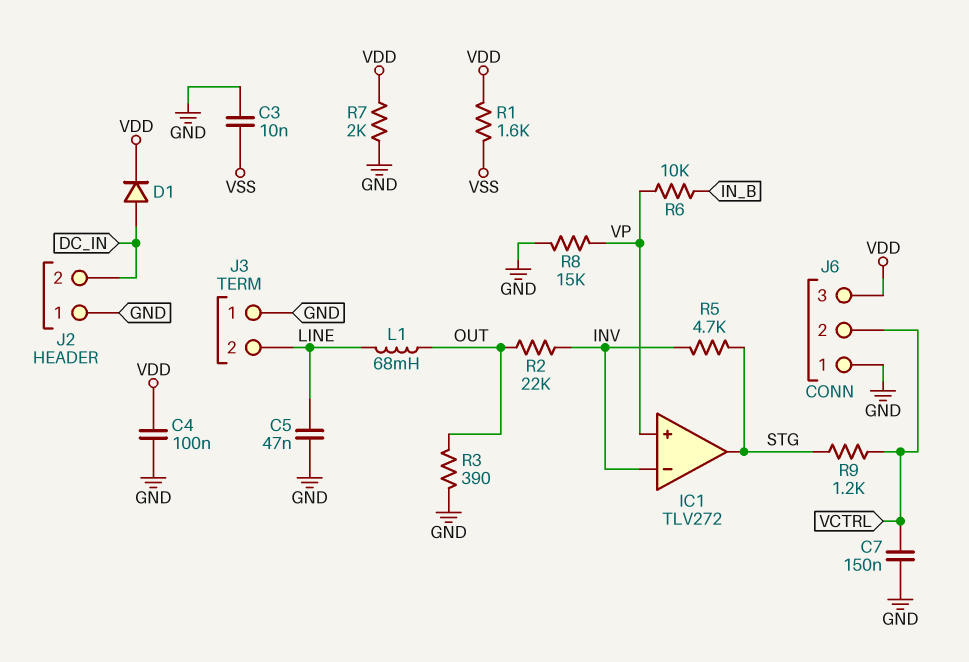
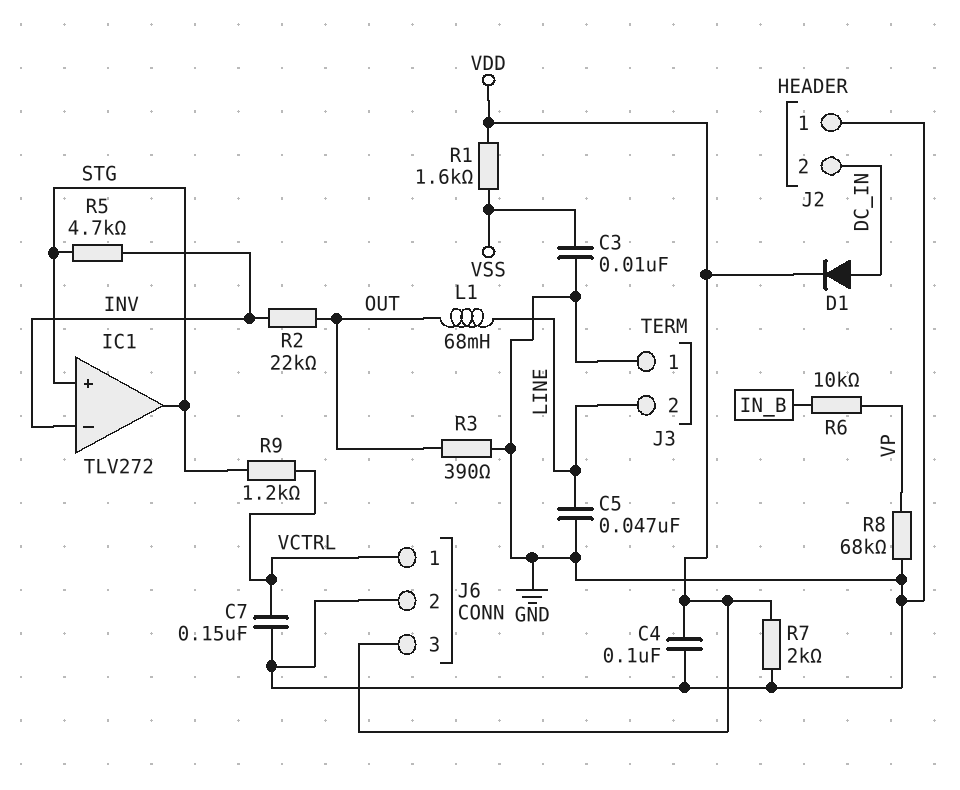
IC1 pin in+: VP -> STG
J6 pin 1: GND -> VCTRL
J6 pin 2: VCTRL -> GND
R8: 15k (GND, VP) -> 68k (GND, VP)

